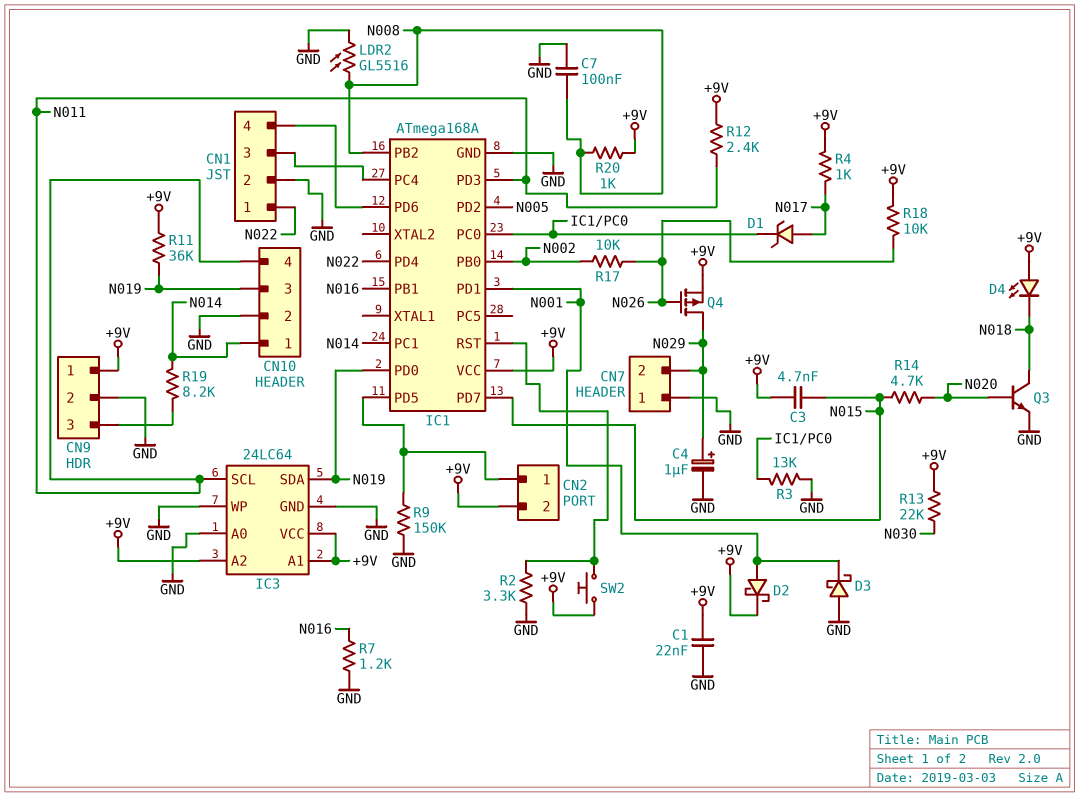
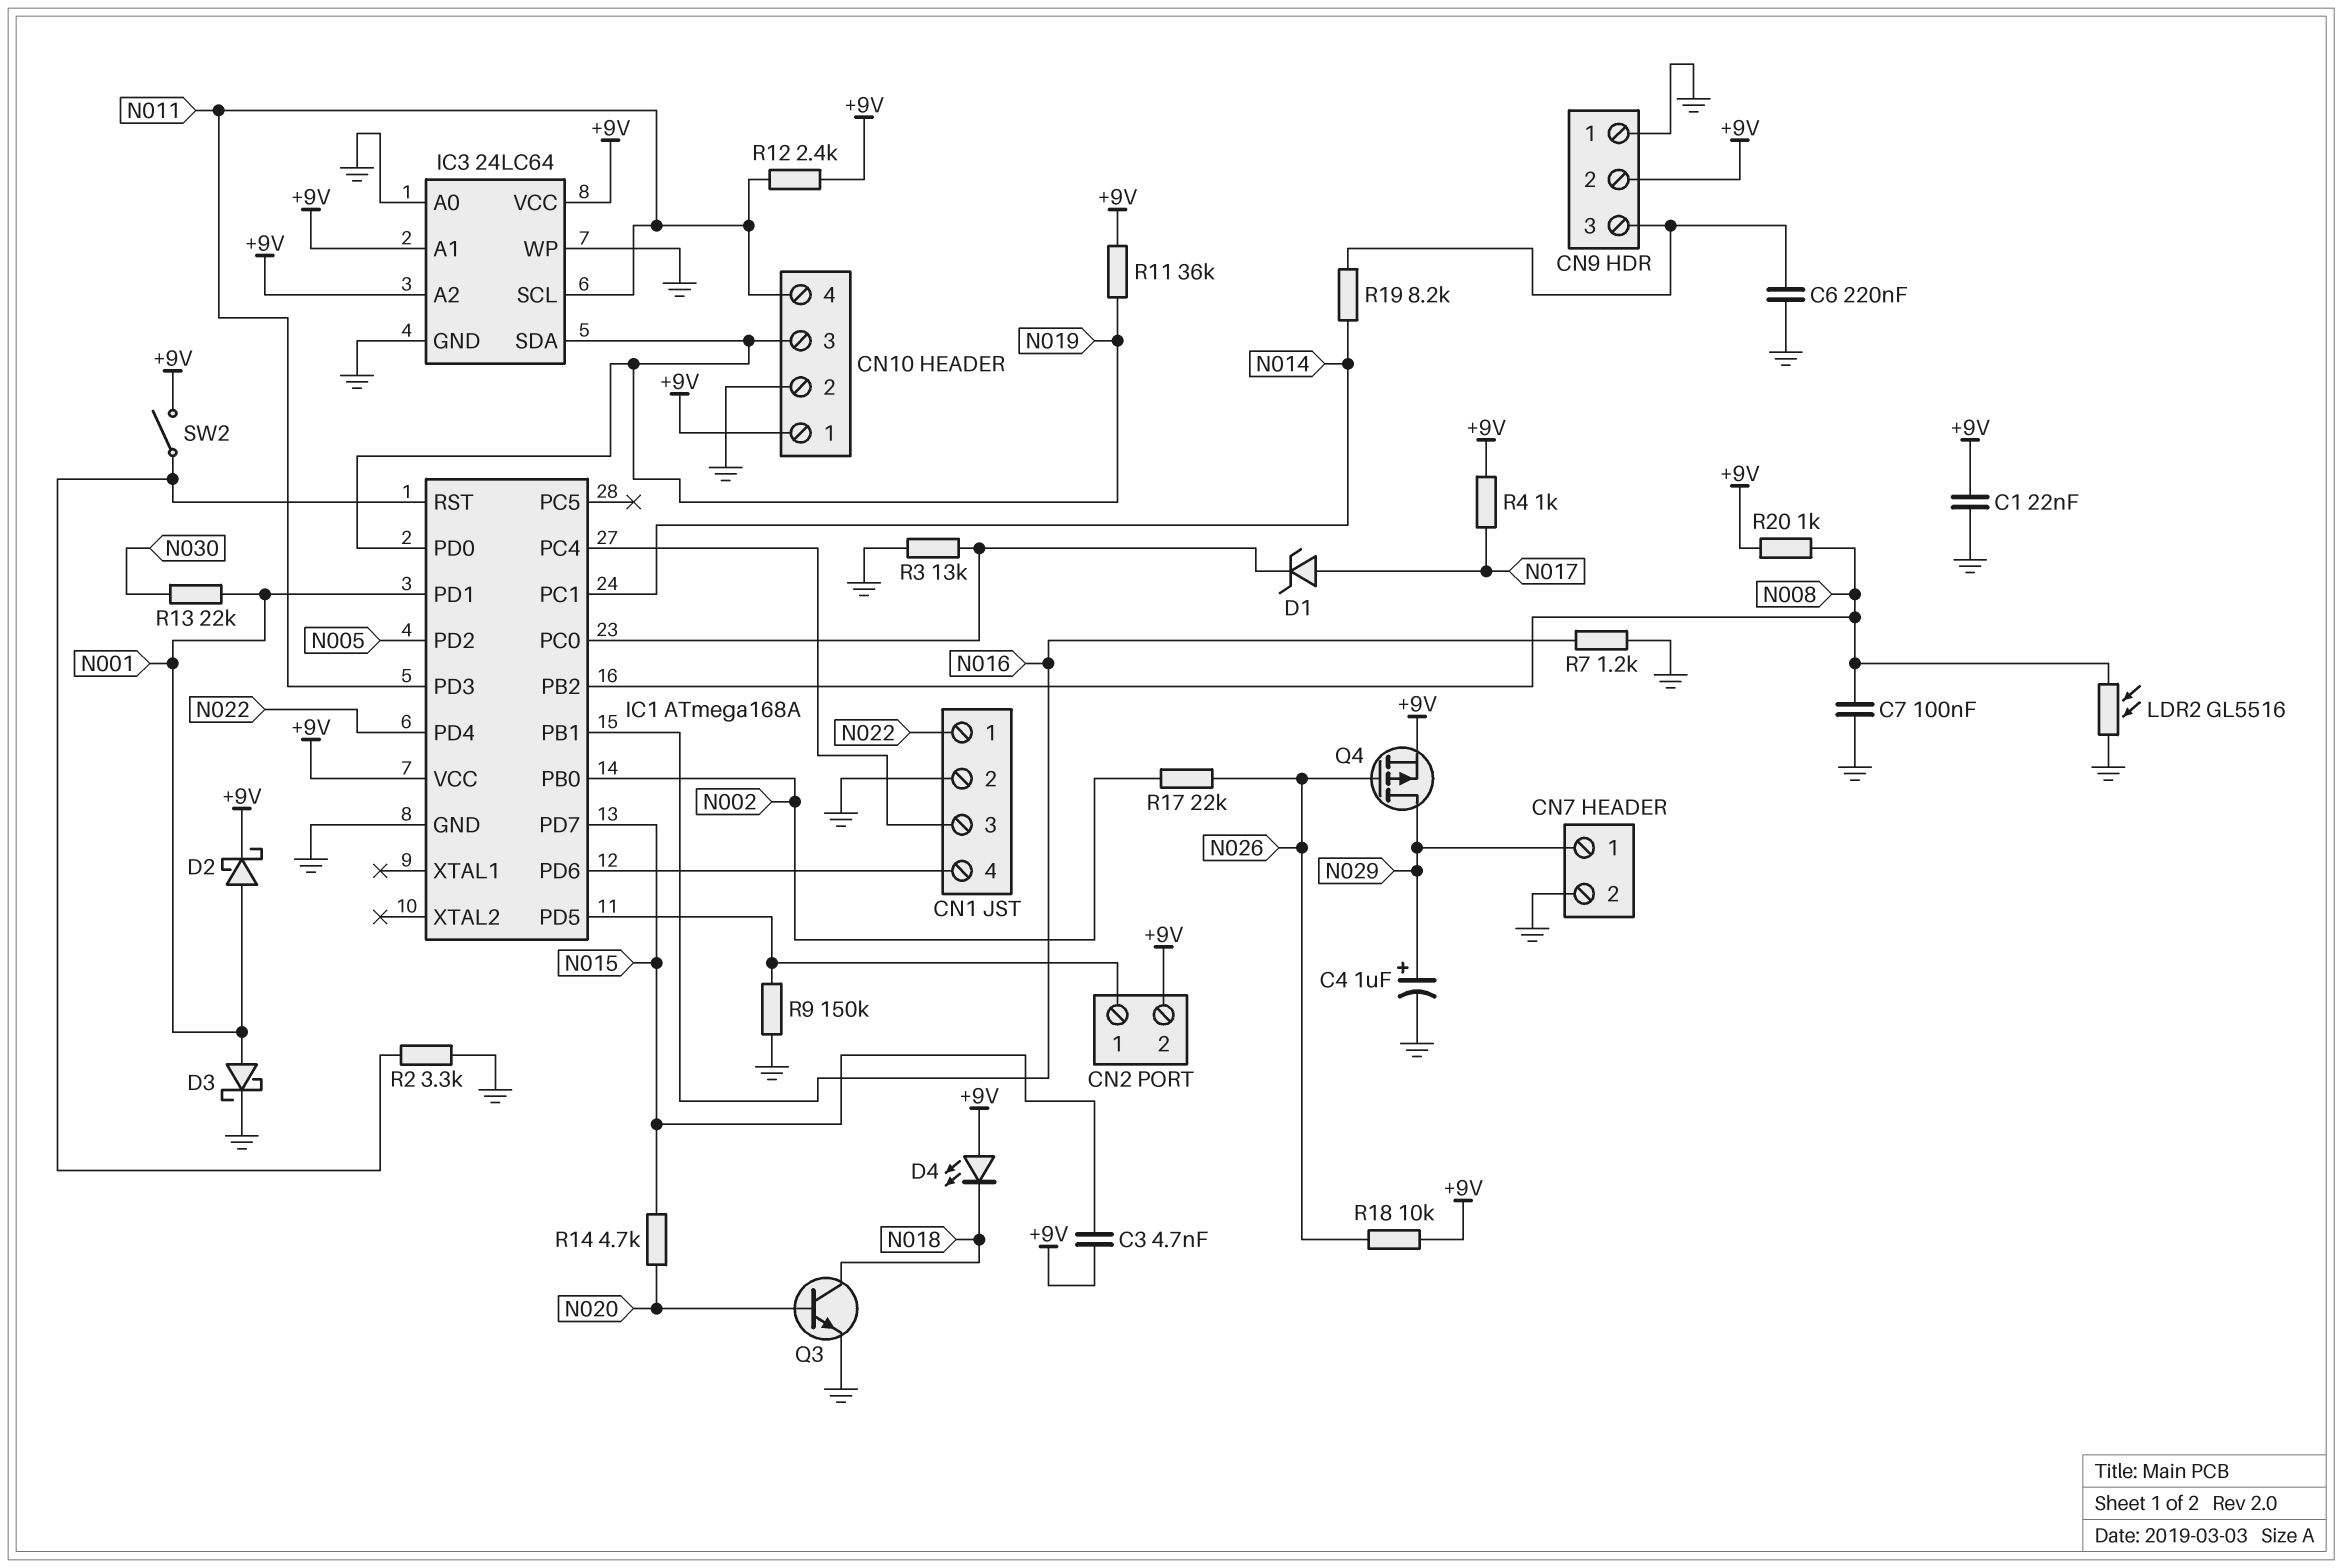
C6: none -> 220nF (CN9/3, GND)
CN7 pin 1: GND -> N029
CN7 pin 2: N029 -> GND
CN9 pin 1: +9V -> GND
CN9 pin 2: GND -> +9V
CN10 pin 1: N014 -> +9V
D3: schottky (A GND, K N001) -> schottky (A N001, K GND)
R13: 22k (+9V, N030) -> 22k (N001, N030)
R17: 10k (N002, N026) -> 22k (N002, N026)
SW2: button (+9V, IC1/RST) -> switch (+9V, IC1/RST)

